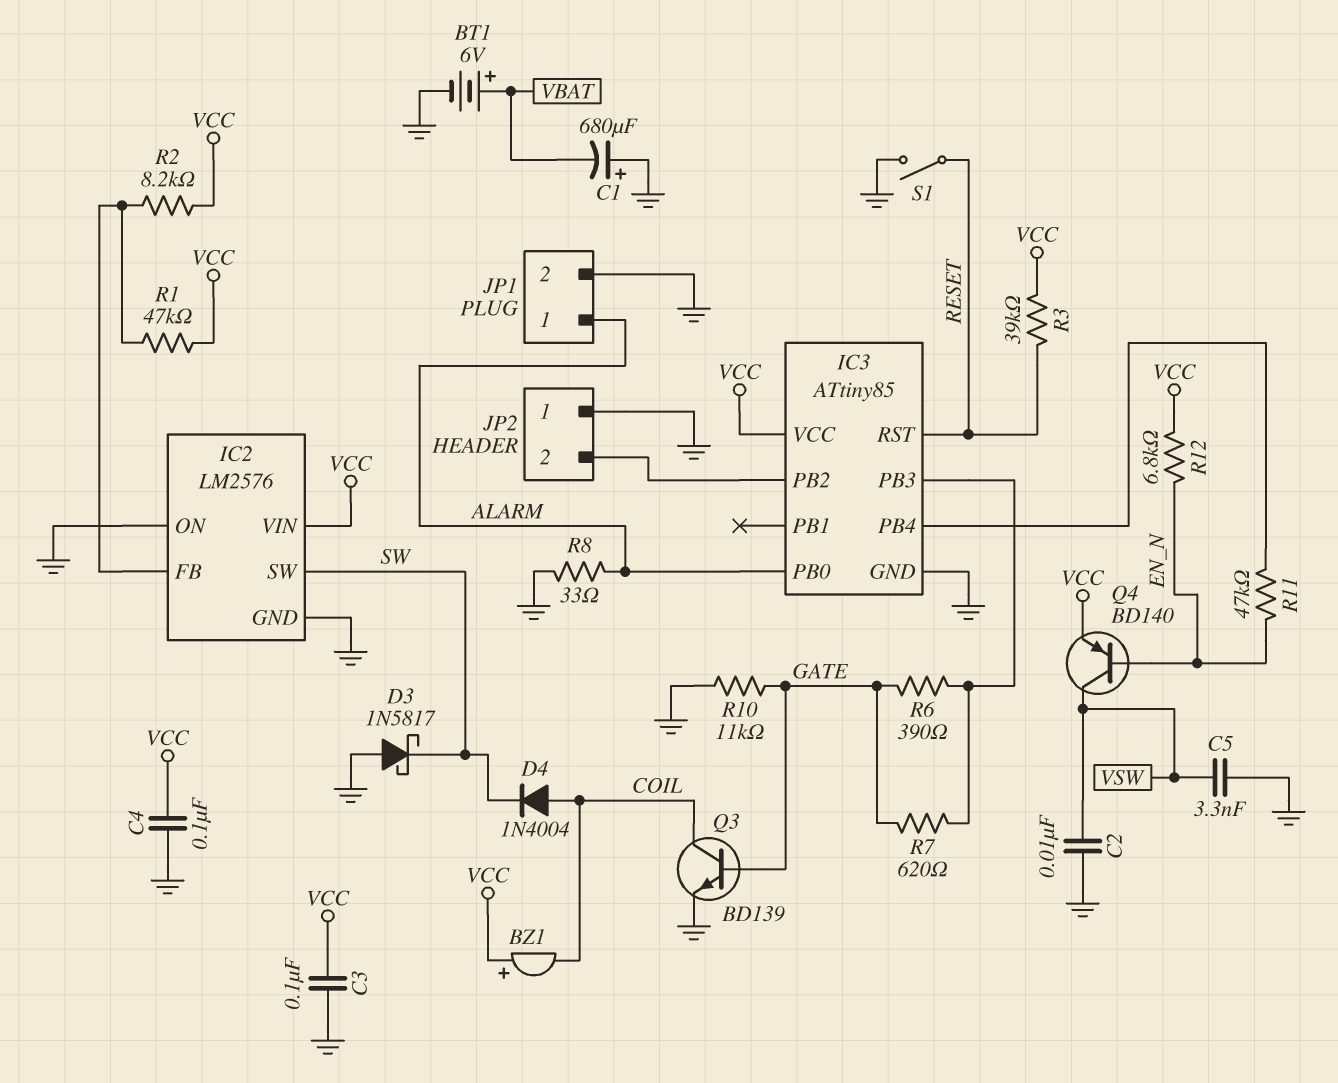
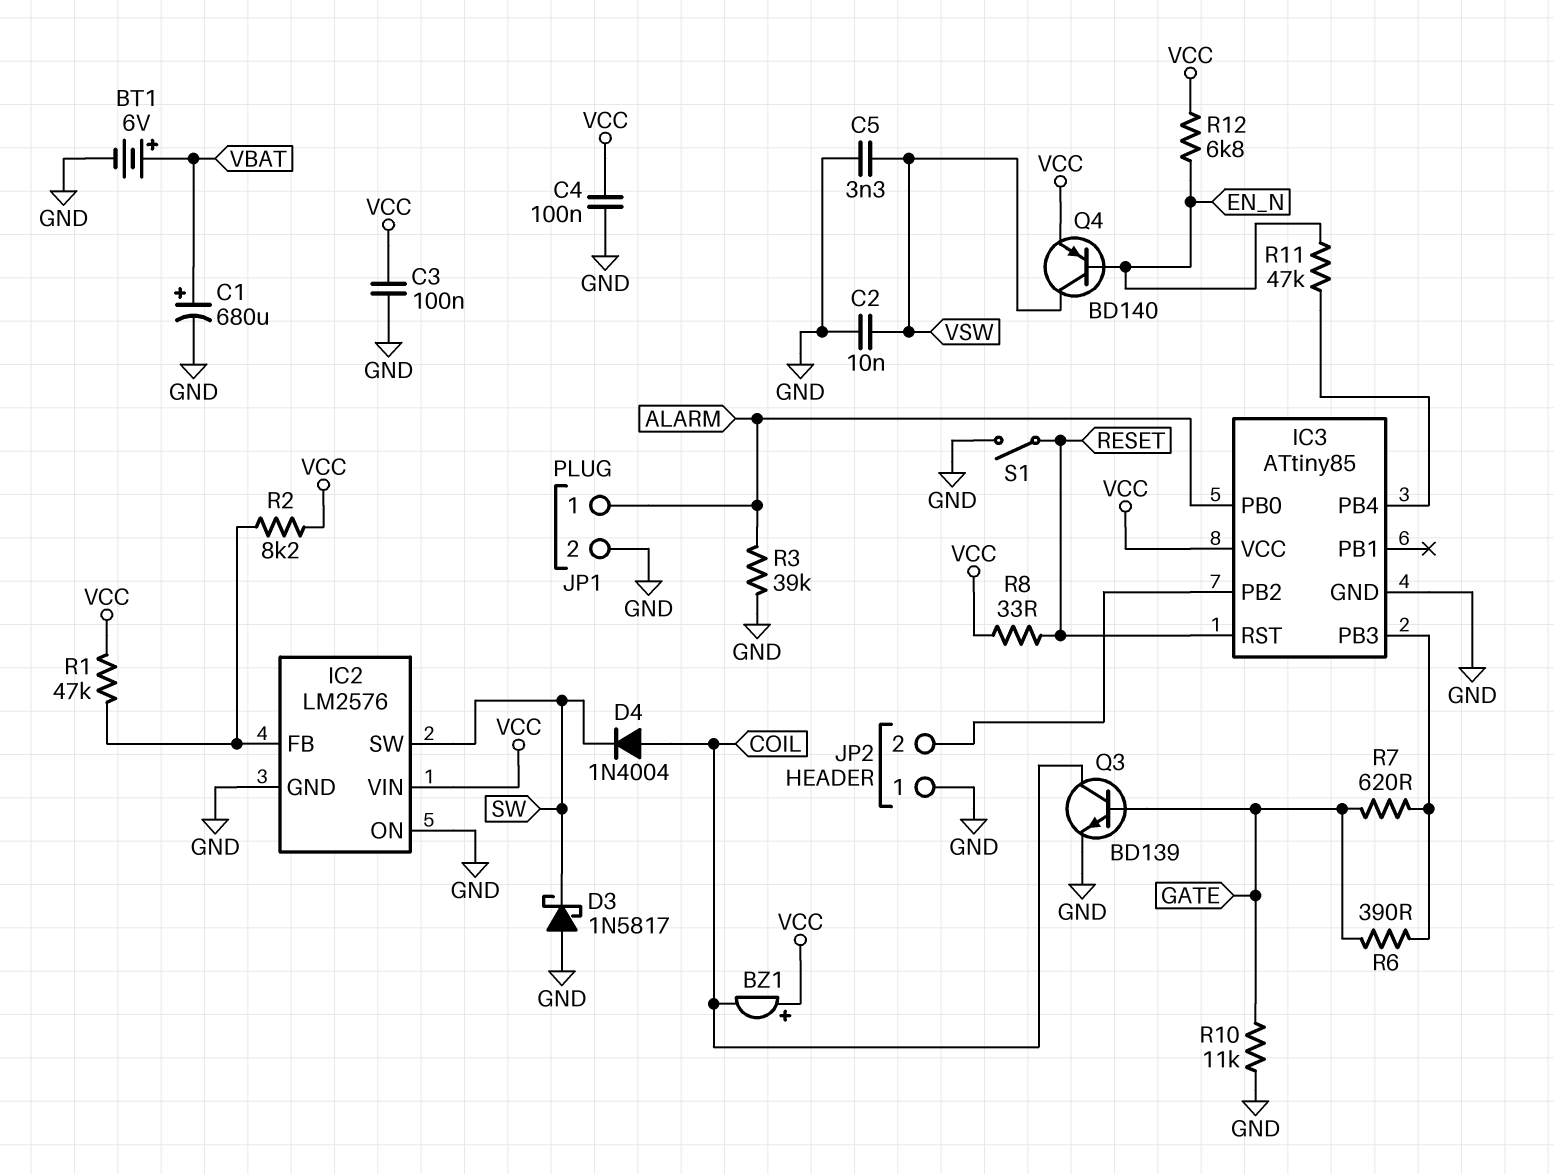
C1: 680uF (plus GND, minus VBAT) -> 680uF (plus VBAT, minus GND)
R3: 39k (RESET, VCC) -> 39k (ALARM, GND)
R8: 33 (ALARM, GND) -> 33 (RESET, VCC)

